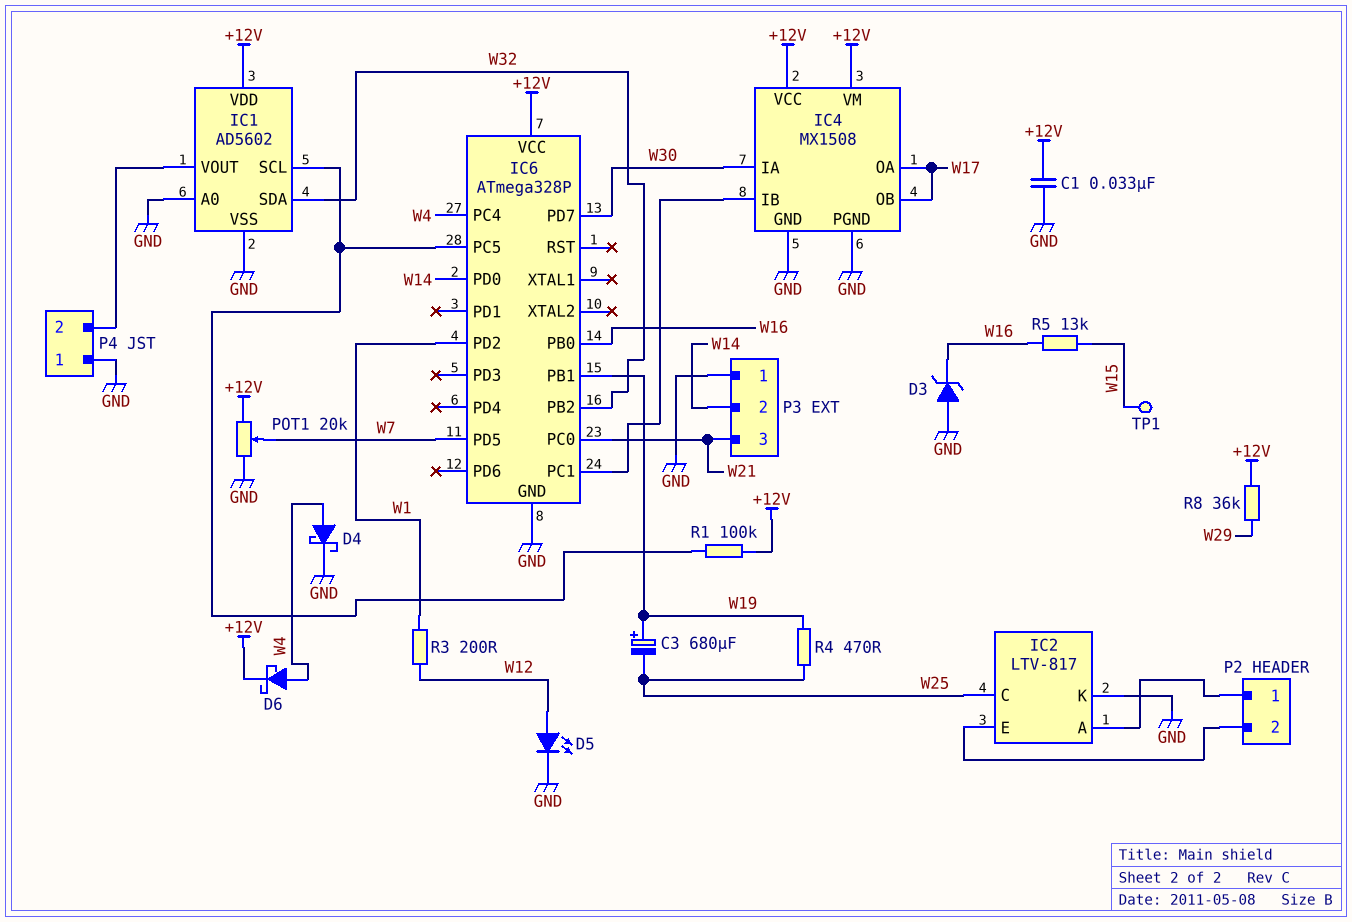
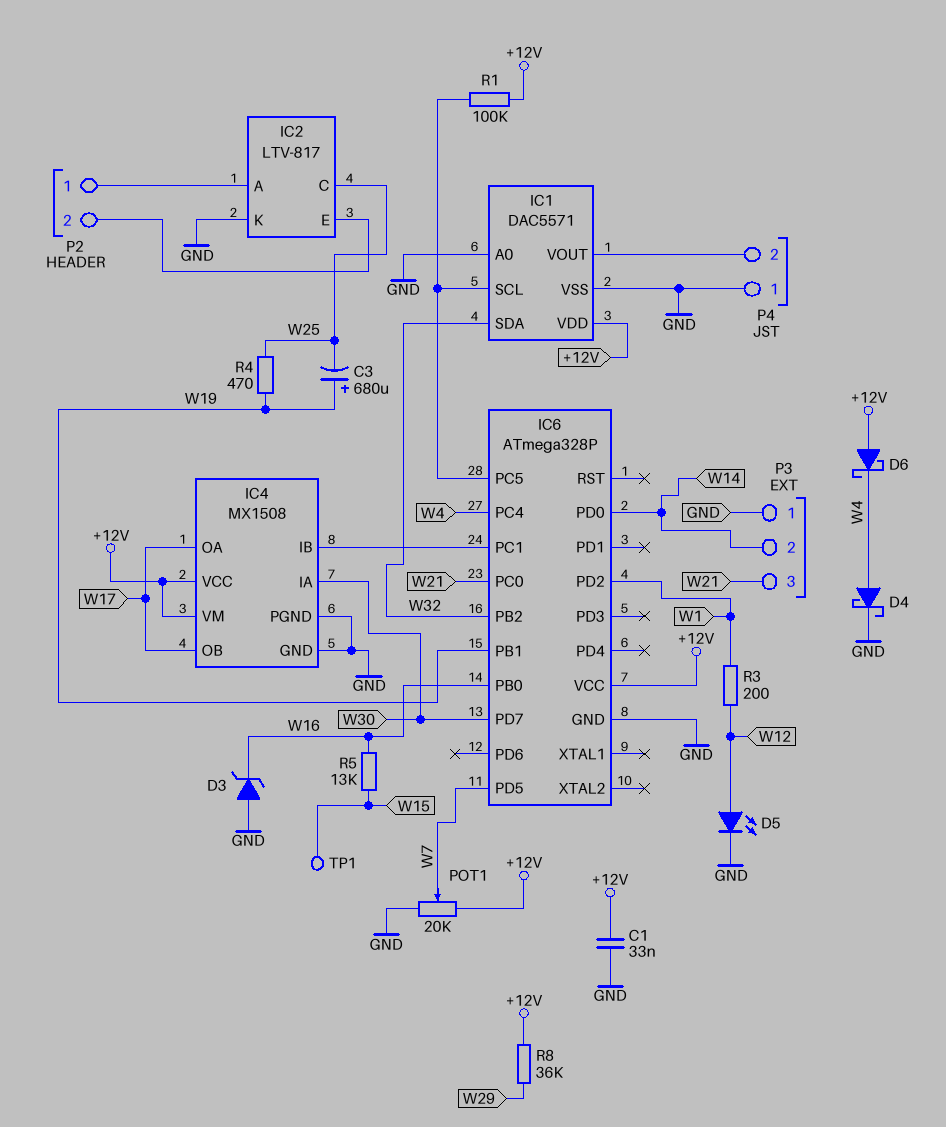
D6: schottky (A W4, K +12V) -> schottky (A +12V, K W4)
IC1: AD5602 -> DAC5571

